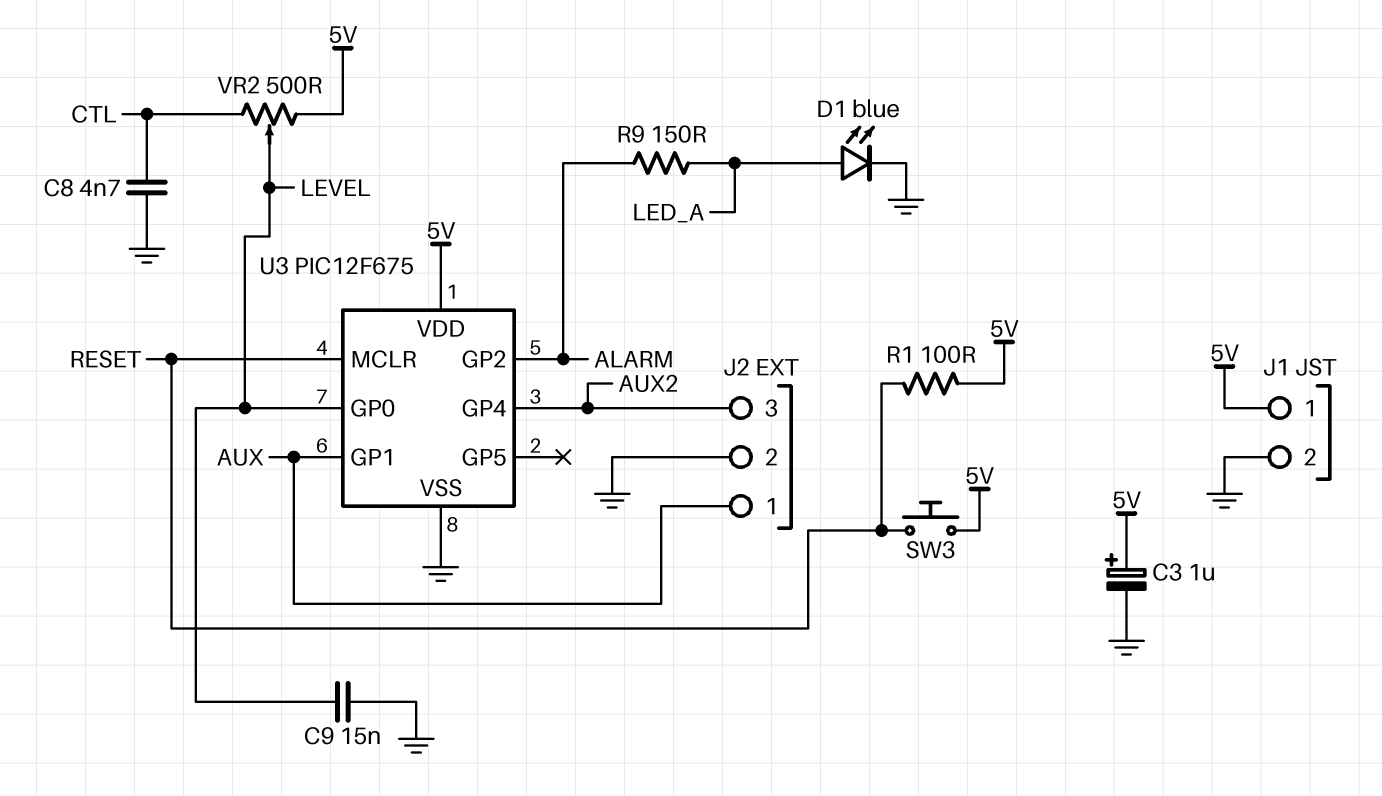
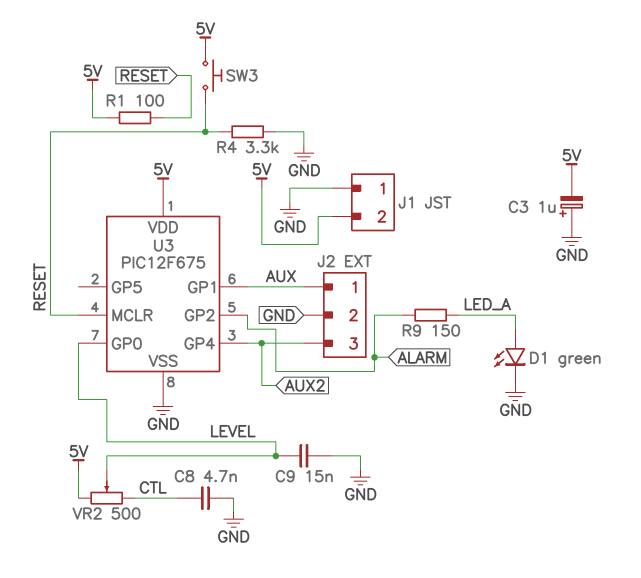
C3: 1uF (plus 5V, minus GND) -> 1uF (plus GND, minus 5V)
D1: LED blue (A LED_A, K GND) -> LED green (A LED_A, K GND)
J1 pin 1: 5V -> GND
J1 pin 2: GND -> 5V
R4: none -> 3.3k (GND, RESET)

